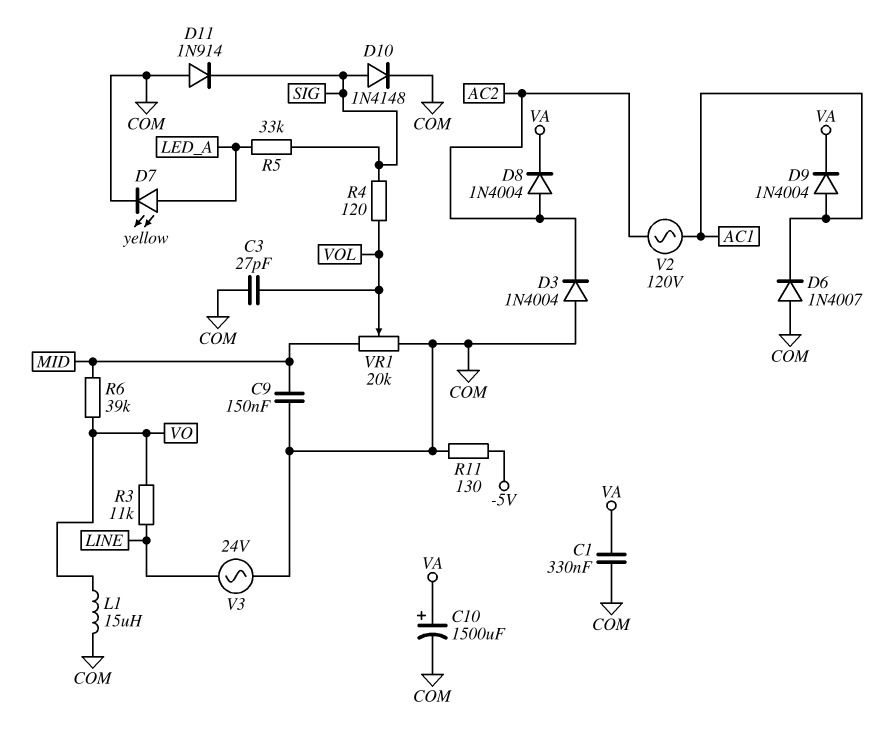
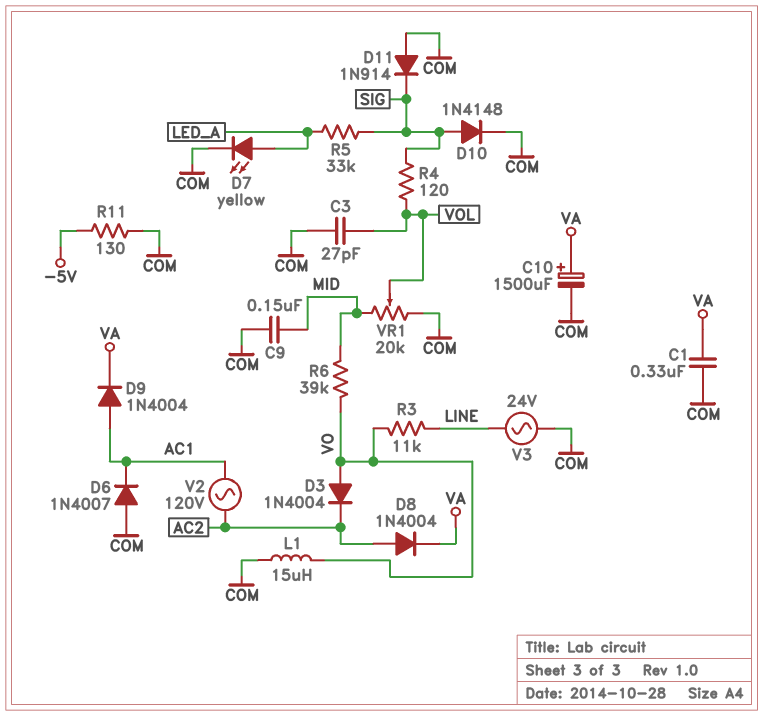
D3: diode 1N4004 (A COM, K AC2) -> diode 1N4004 (A VO, K AC2)

